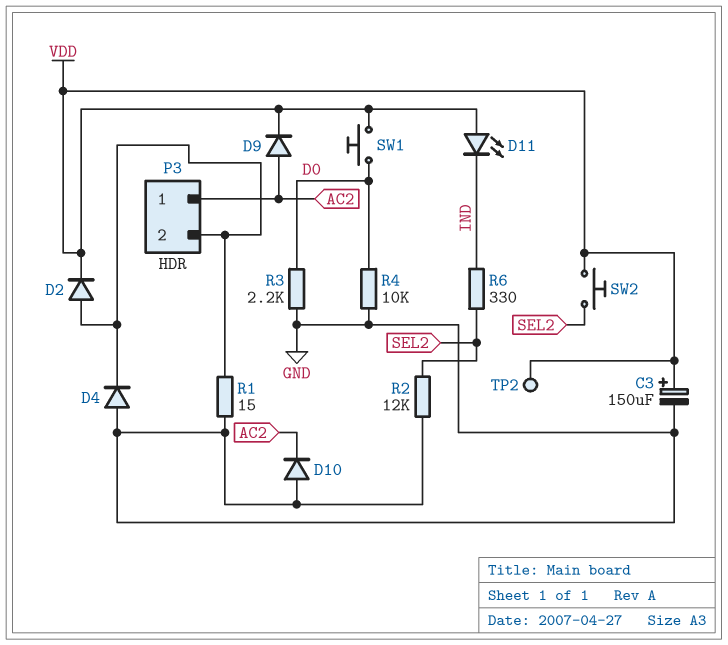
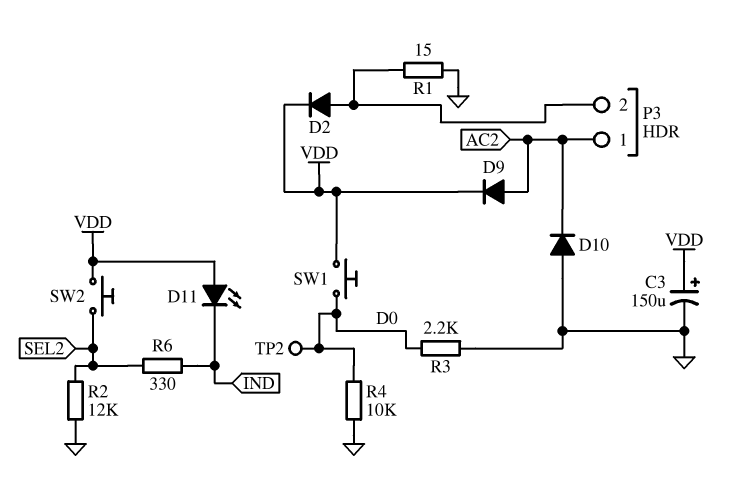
D4: diode (A GND, K P3/2) -> none
TP2: test point (VDD) -> test point (D0)

